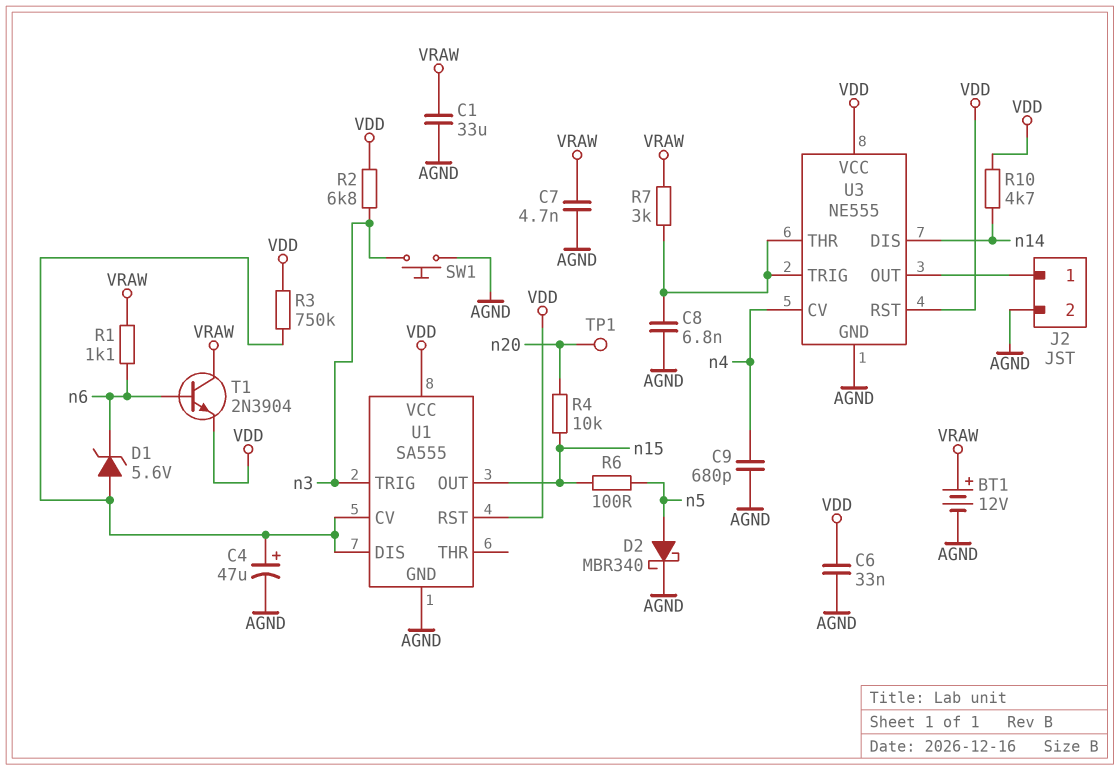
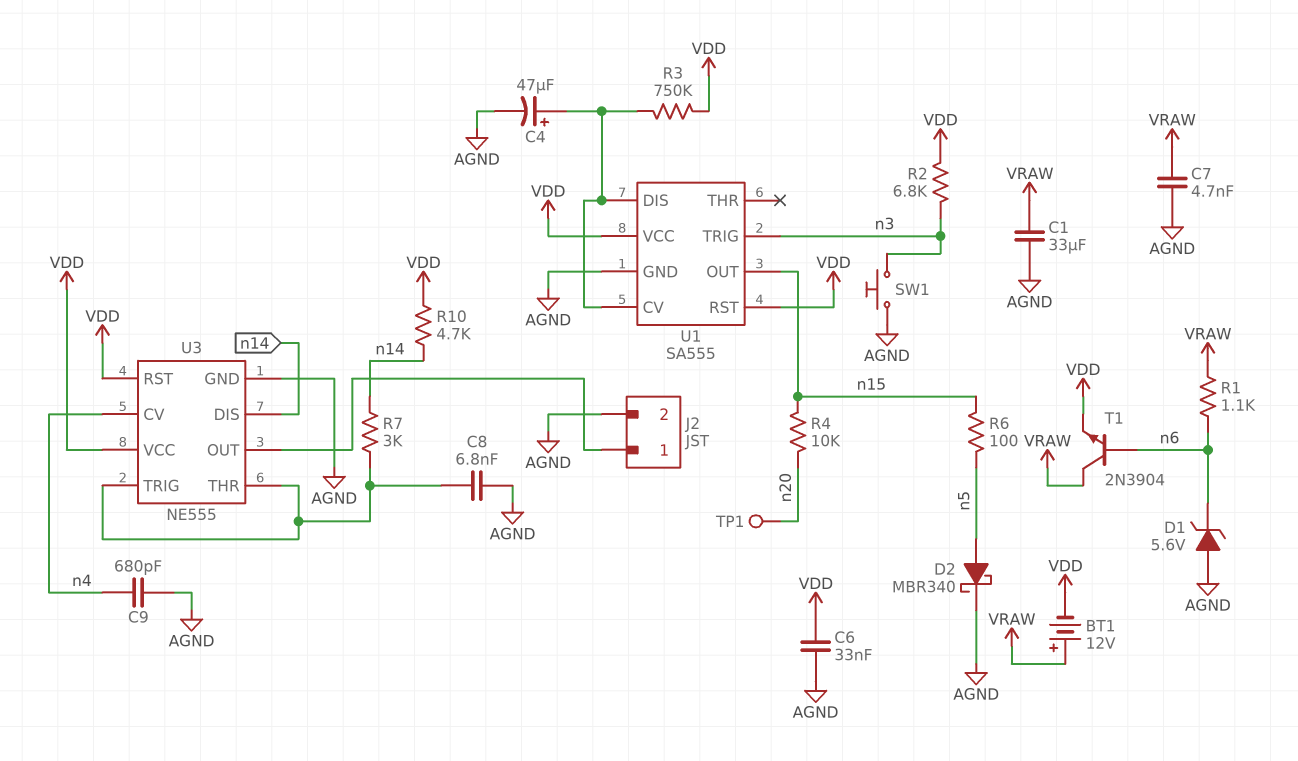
BT1: 12V (plus VRAW, minus AGND) -> 12V (plus VRAW, minus VDD)
D1: zener 5.6V (A U1/CV, K n6) -> zener 5.6V (A AGND, K n6)
R7: 3k (U3/THR, VRAW) -> 3k (U3/THR, n14)

